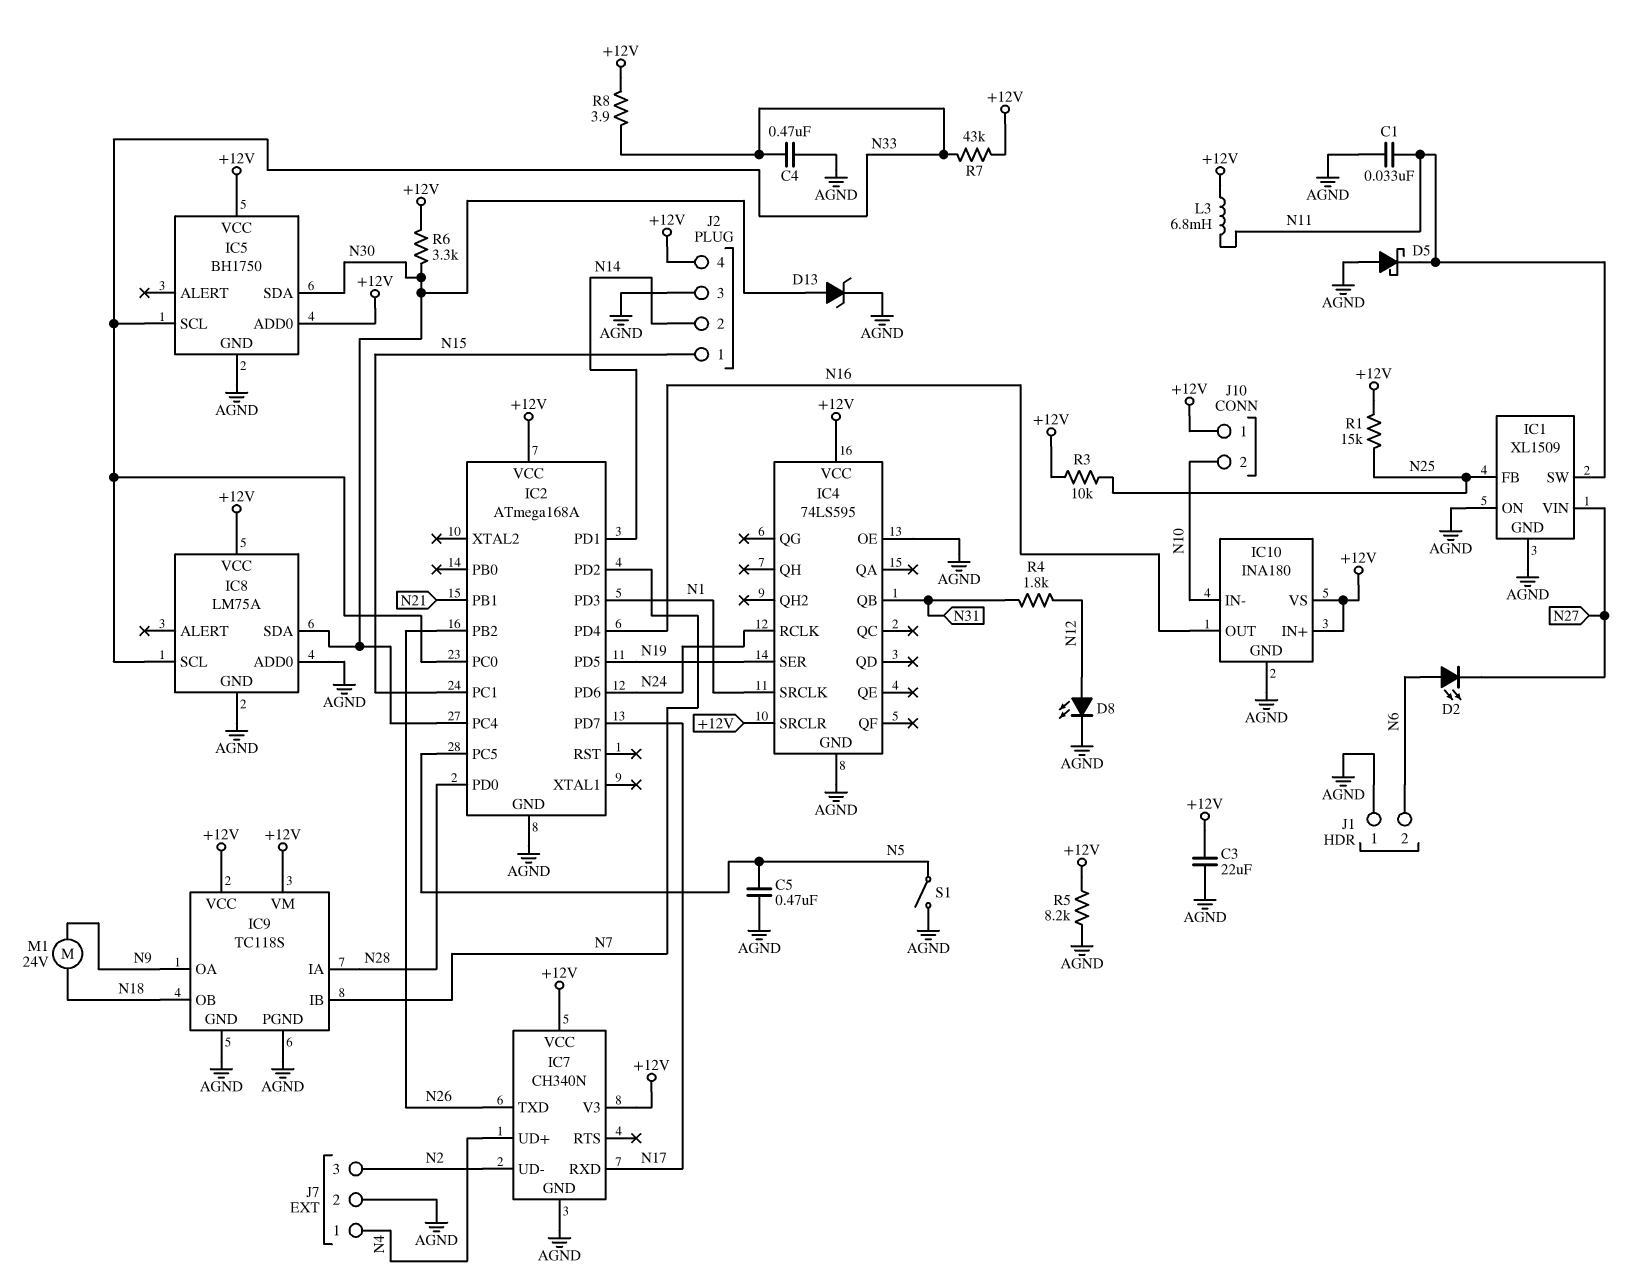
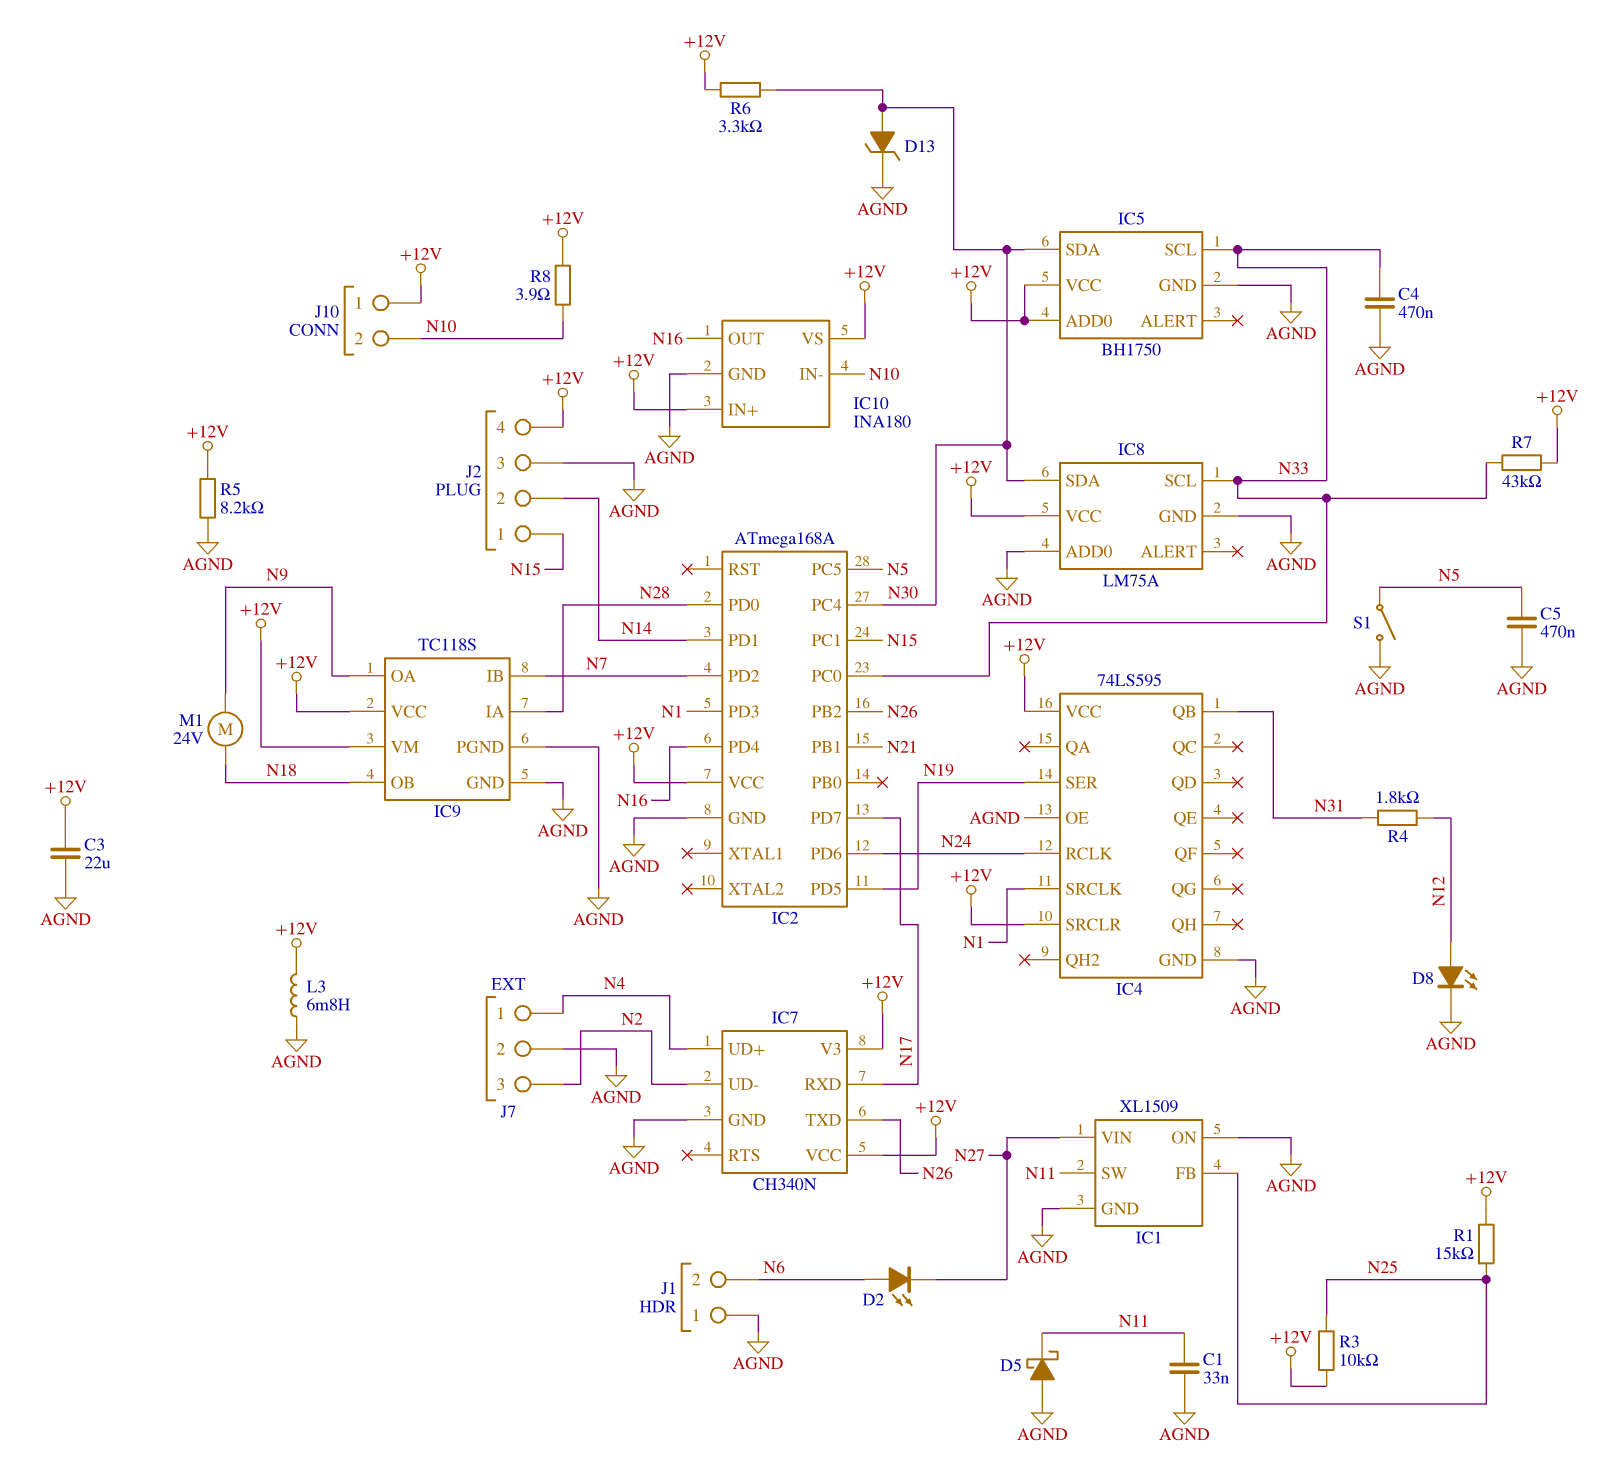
L3: 6.8mH (+12V, N11) -> 6.8mH (+12V, AGND)
R8: 3.9 (+12V, N33) -> 3.9 (+12V, N10)

